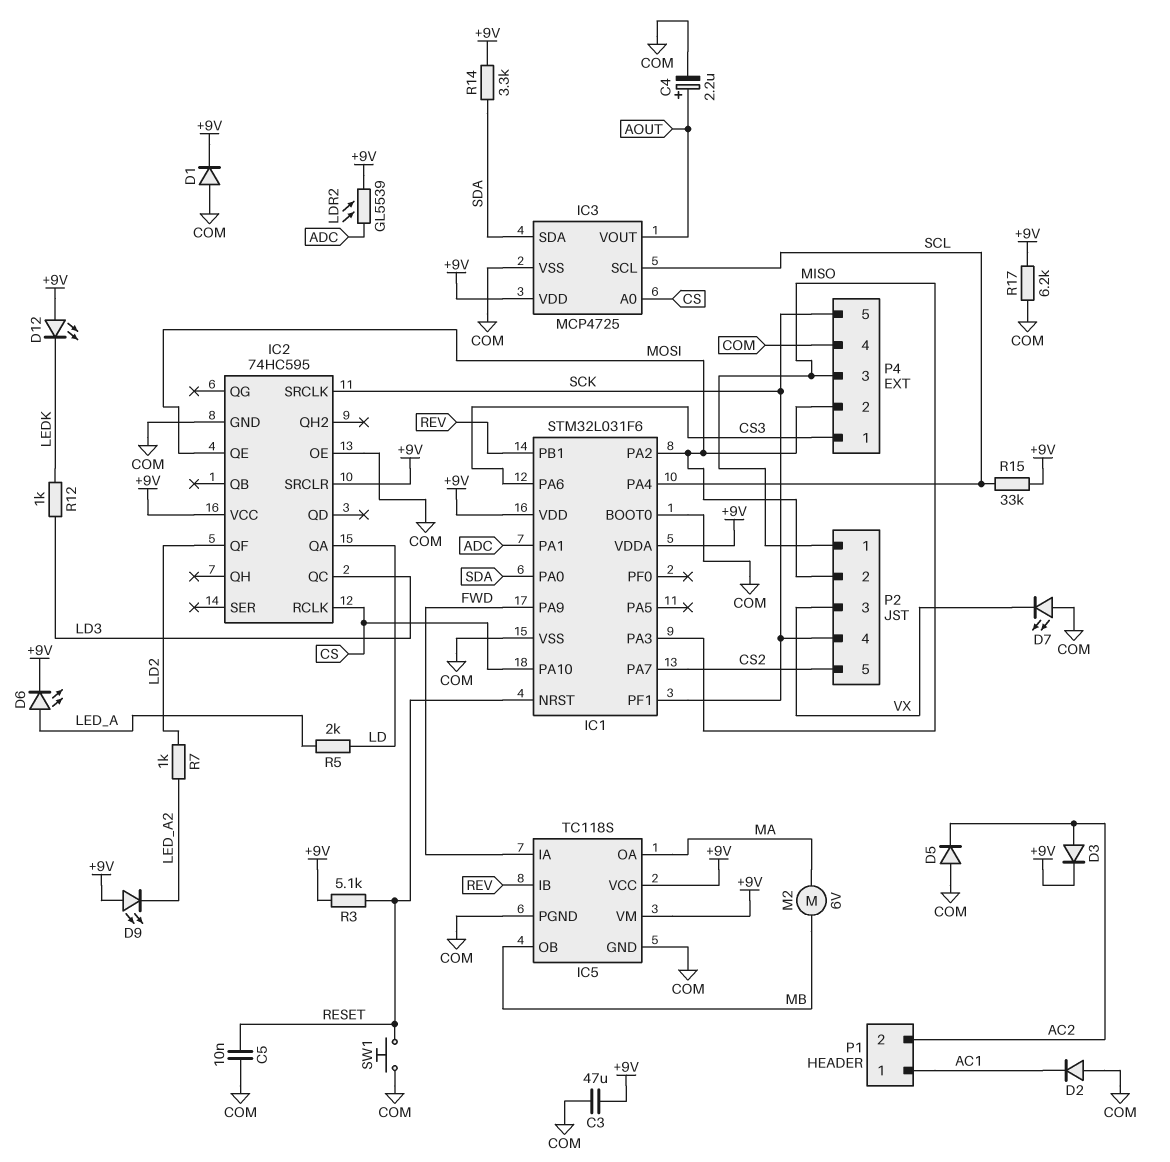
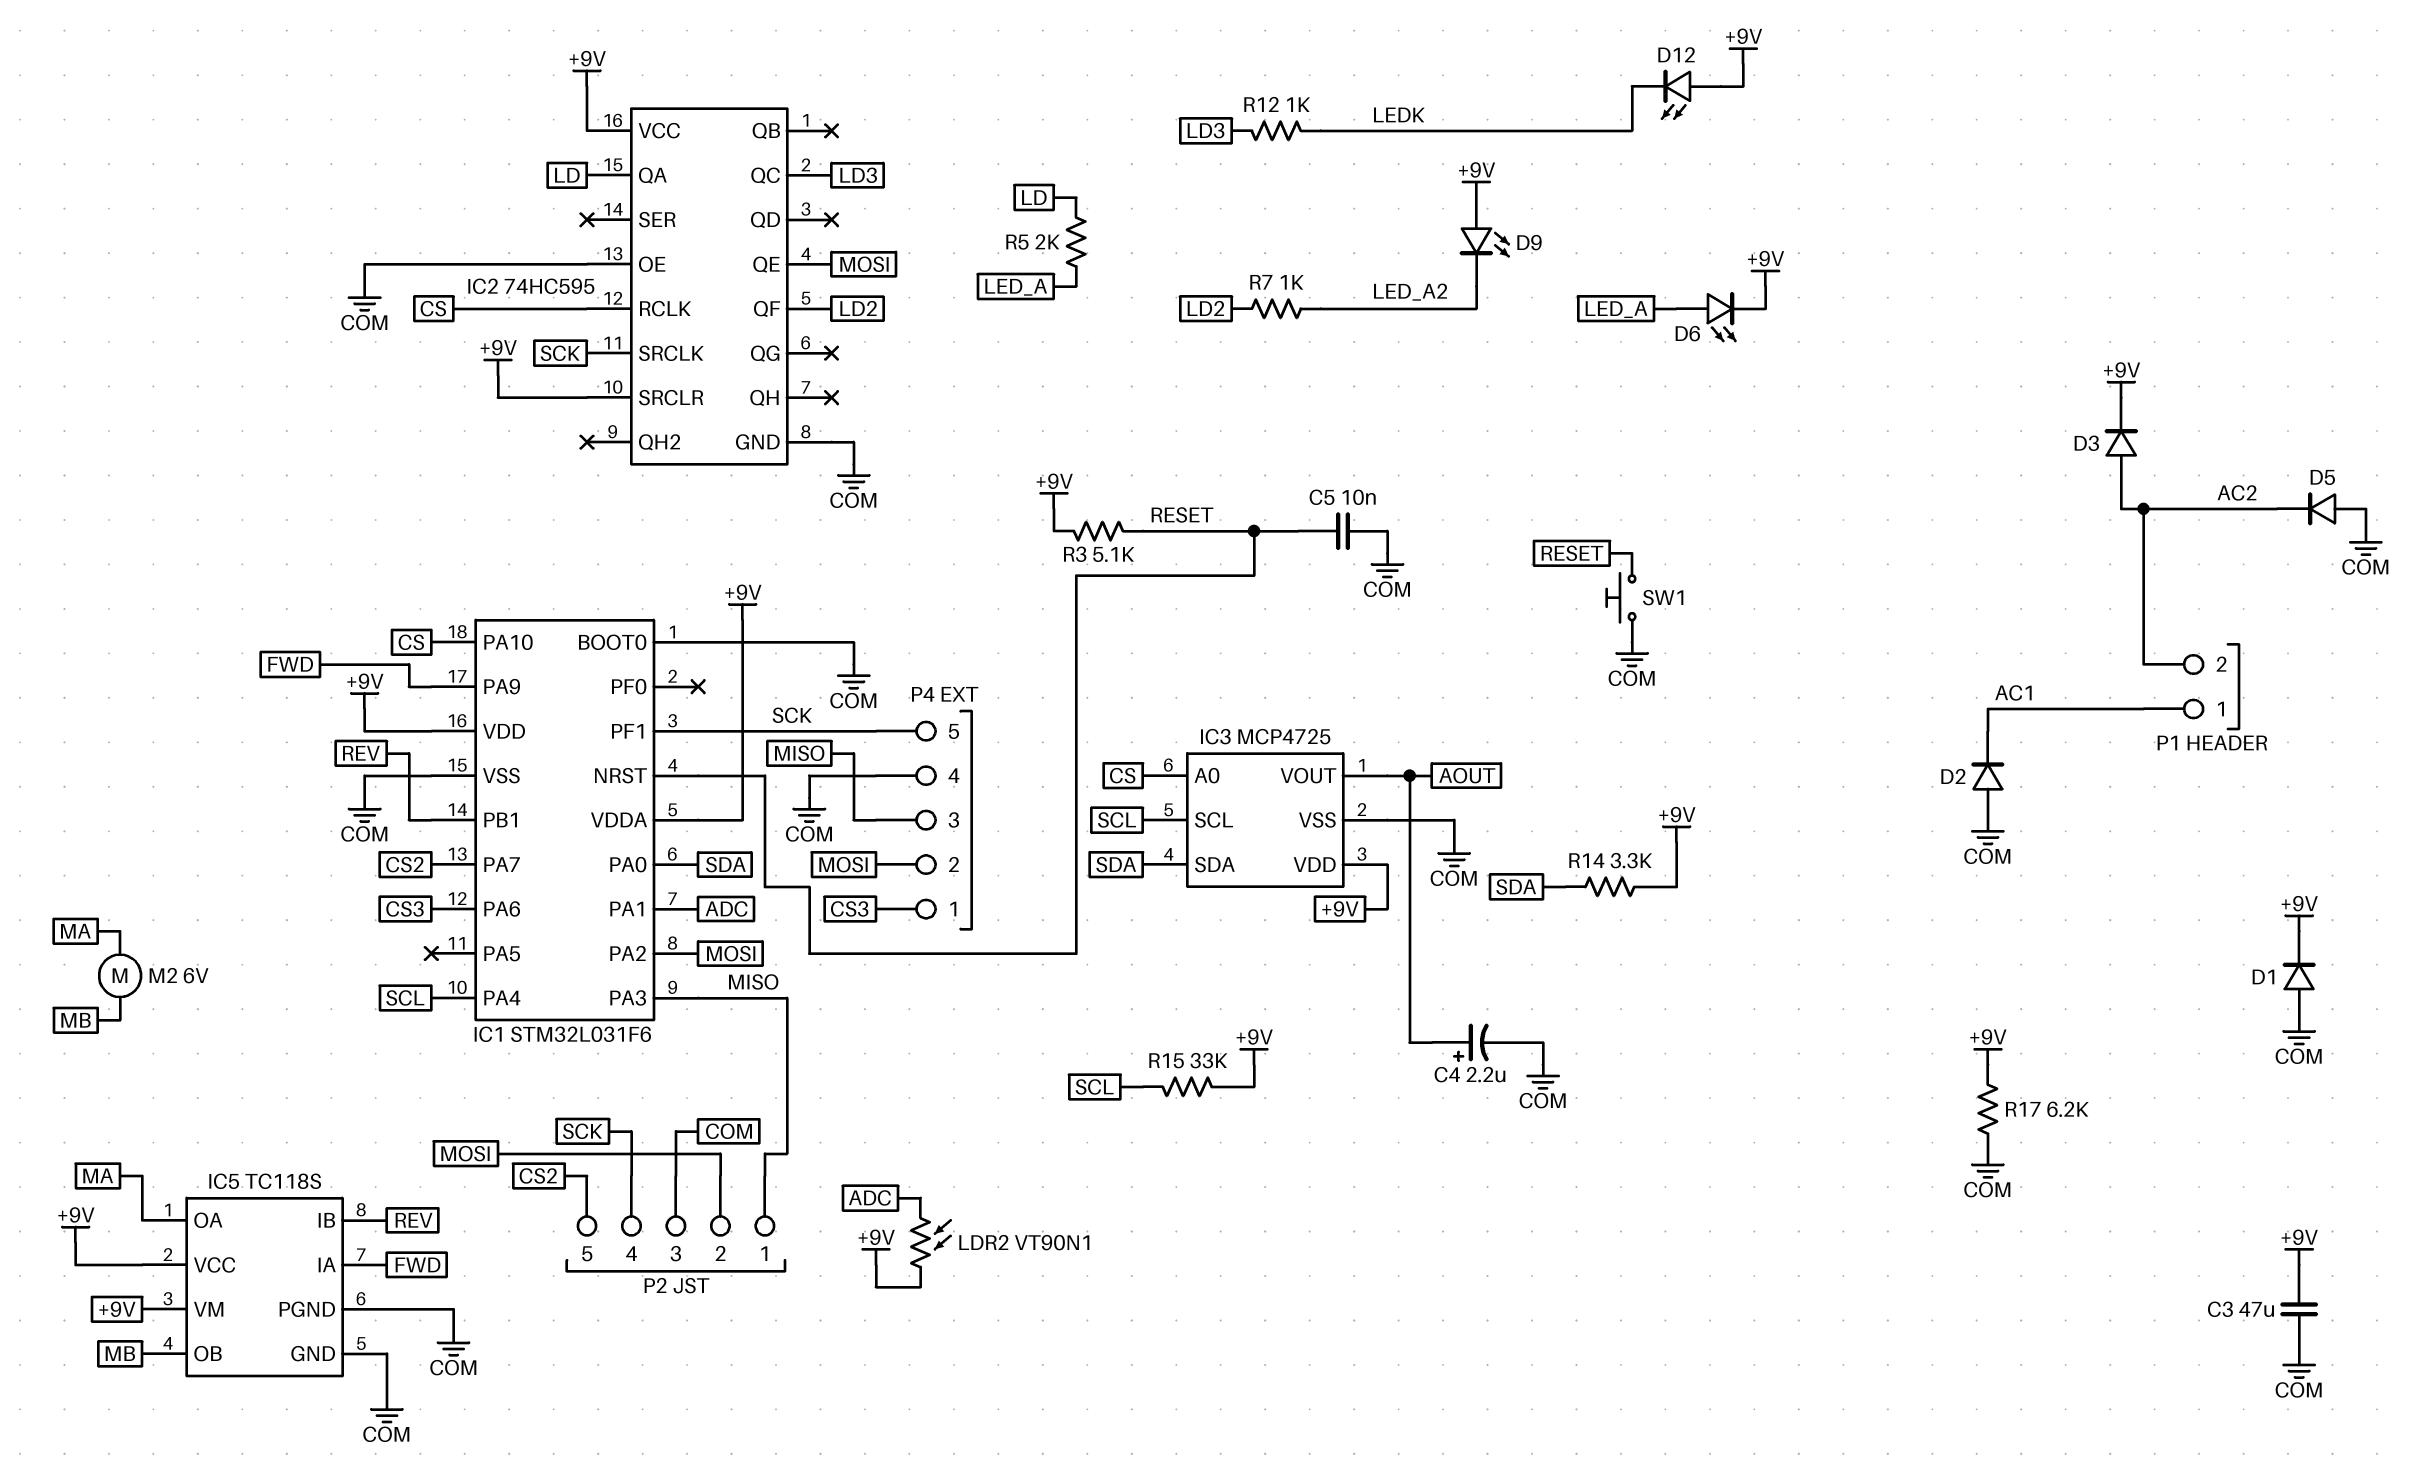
D7: LED (A COM, K VX) -> none
LDR2: GL5539 (+9V, ADC) -> VT90N1 (+9V, ADC)
P2 pin 3: VX -> COM

